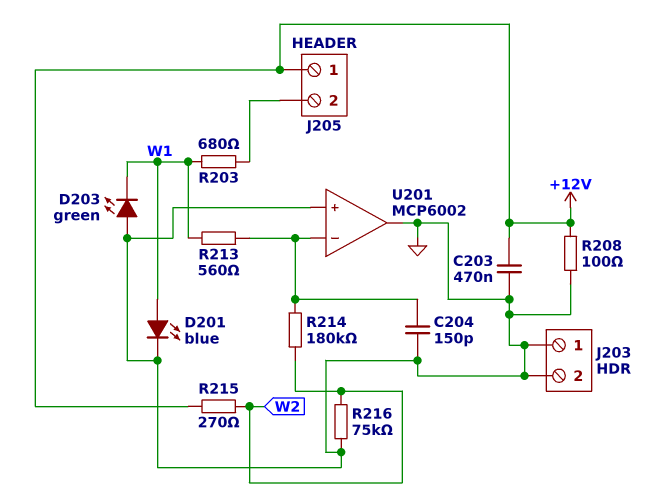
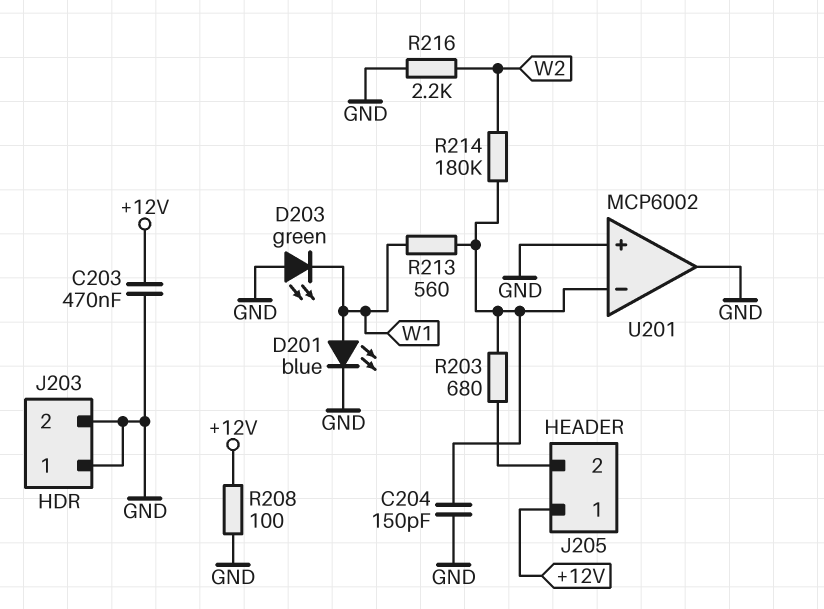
R203: 680 (J205/2, W1) -> 680 (J205/2, U201/in-)
R215: 270 (+12V, W2) -> none
R216: 75k (GND, W2) -> 2.2k (GND, W2)

